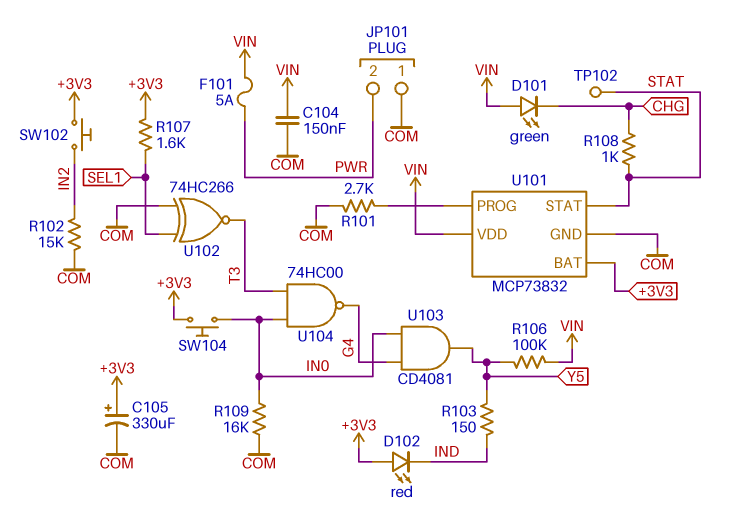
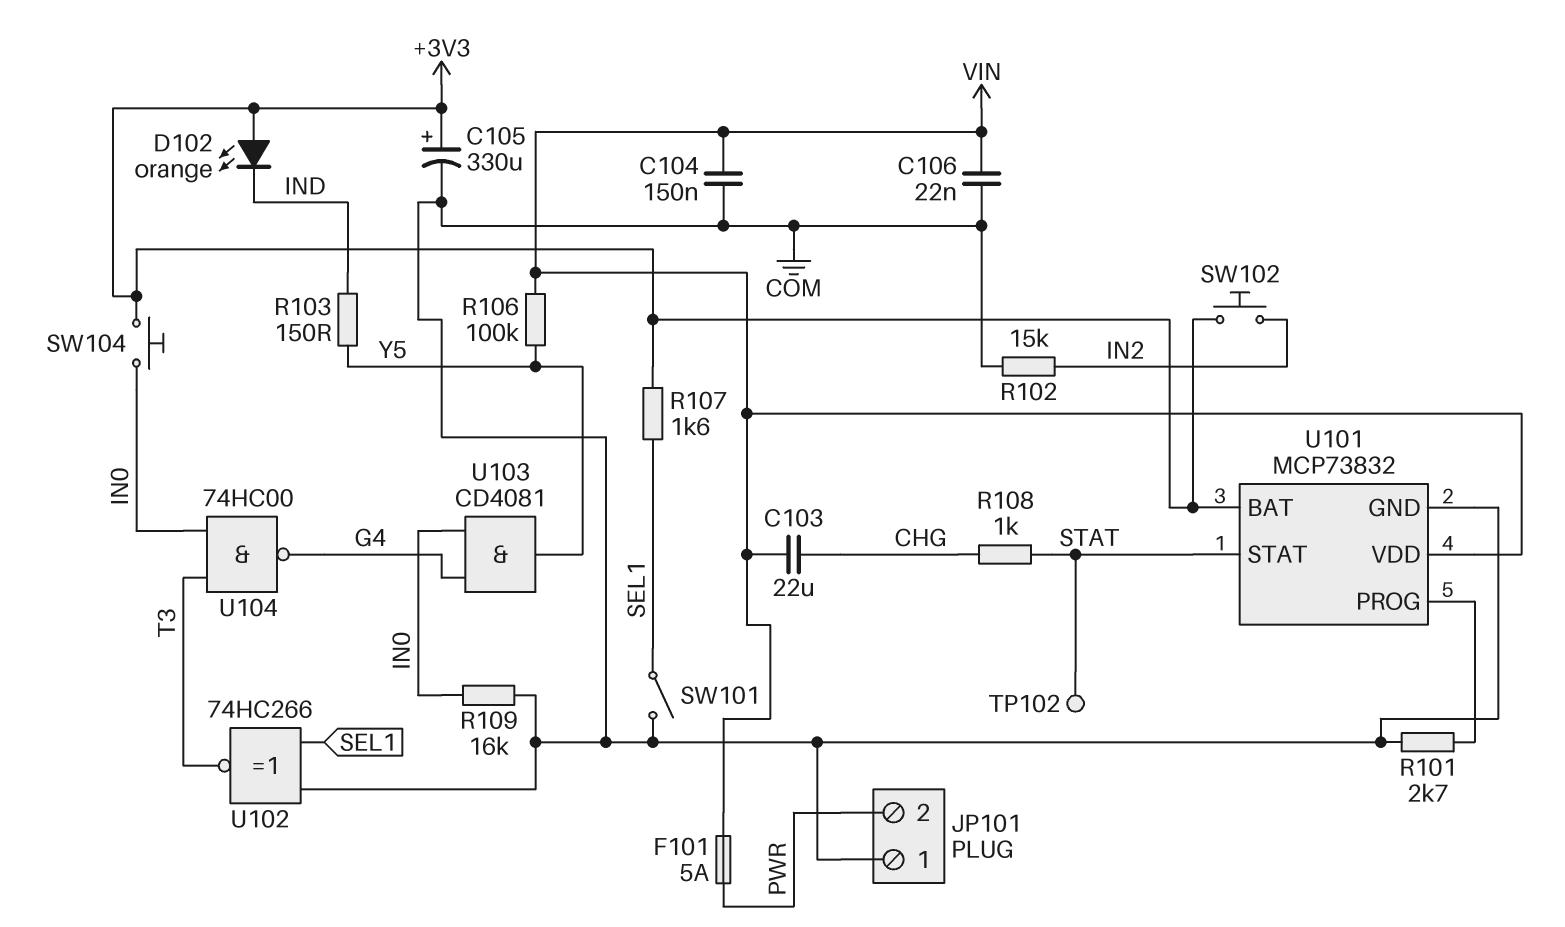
C103: none -> 22uF (CHG, VIN)
C106: none -> 22nF (COM, VIN)
D101: LED green (A VIN, K CHG) -> none
D102: LED red (A +3V3, K IND) -> LED orange (A +3V3, K IND)
SW101: none -> switch (COM, SEL1)

